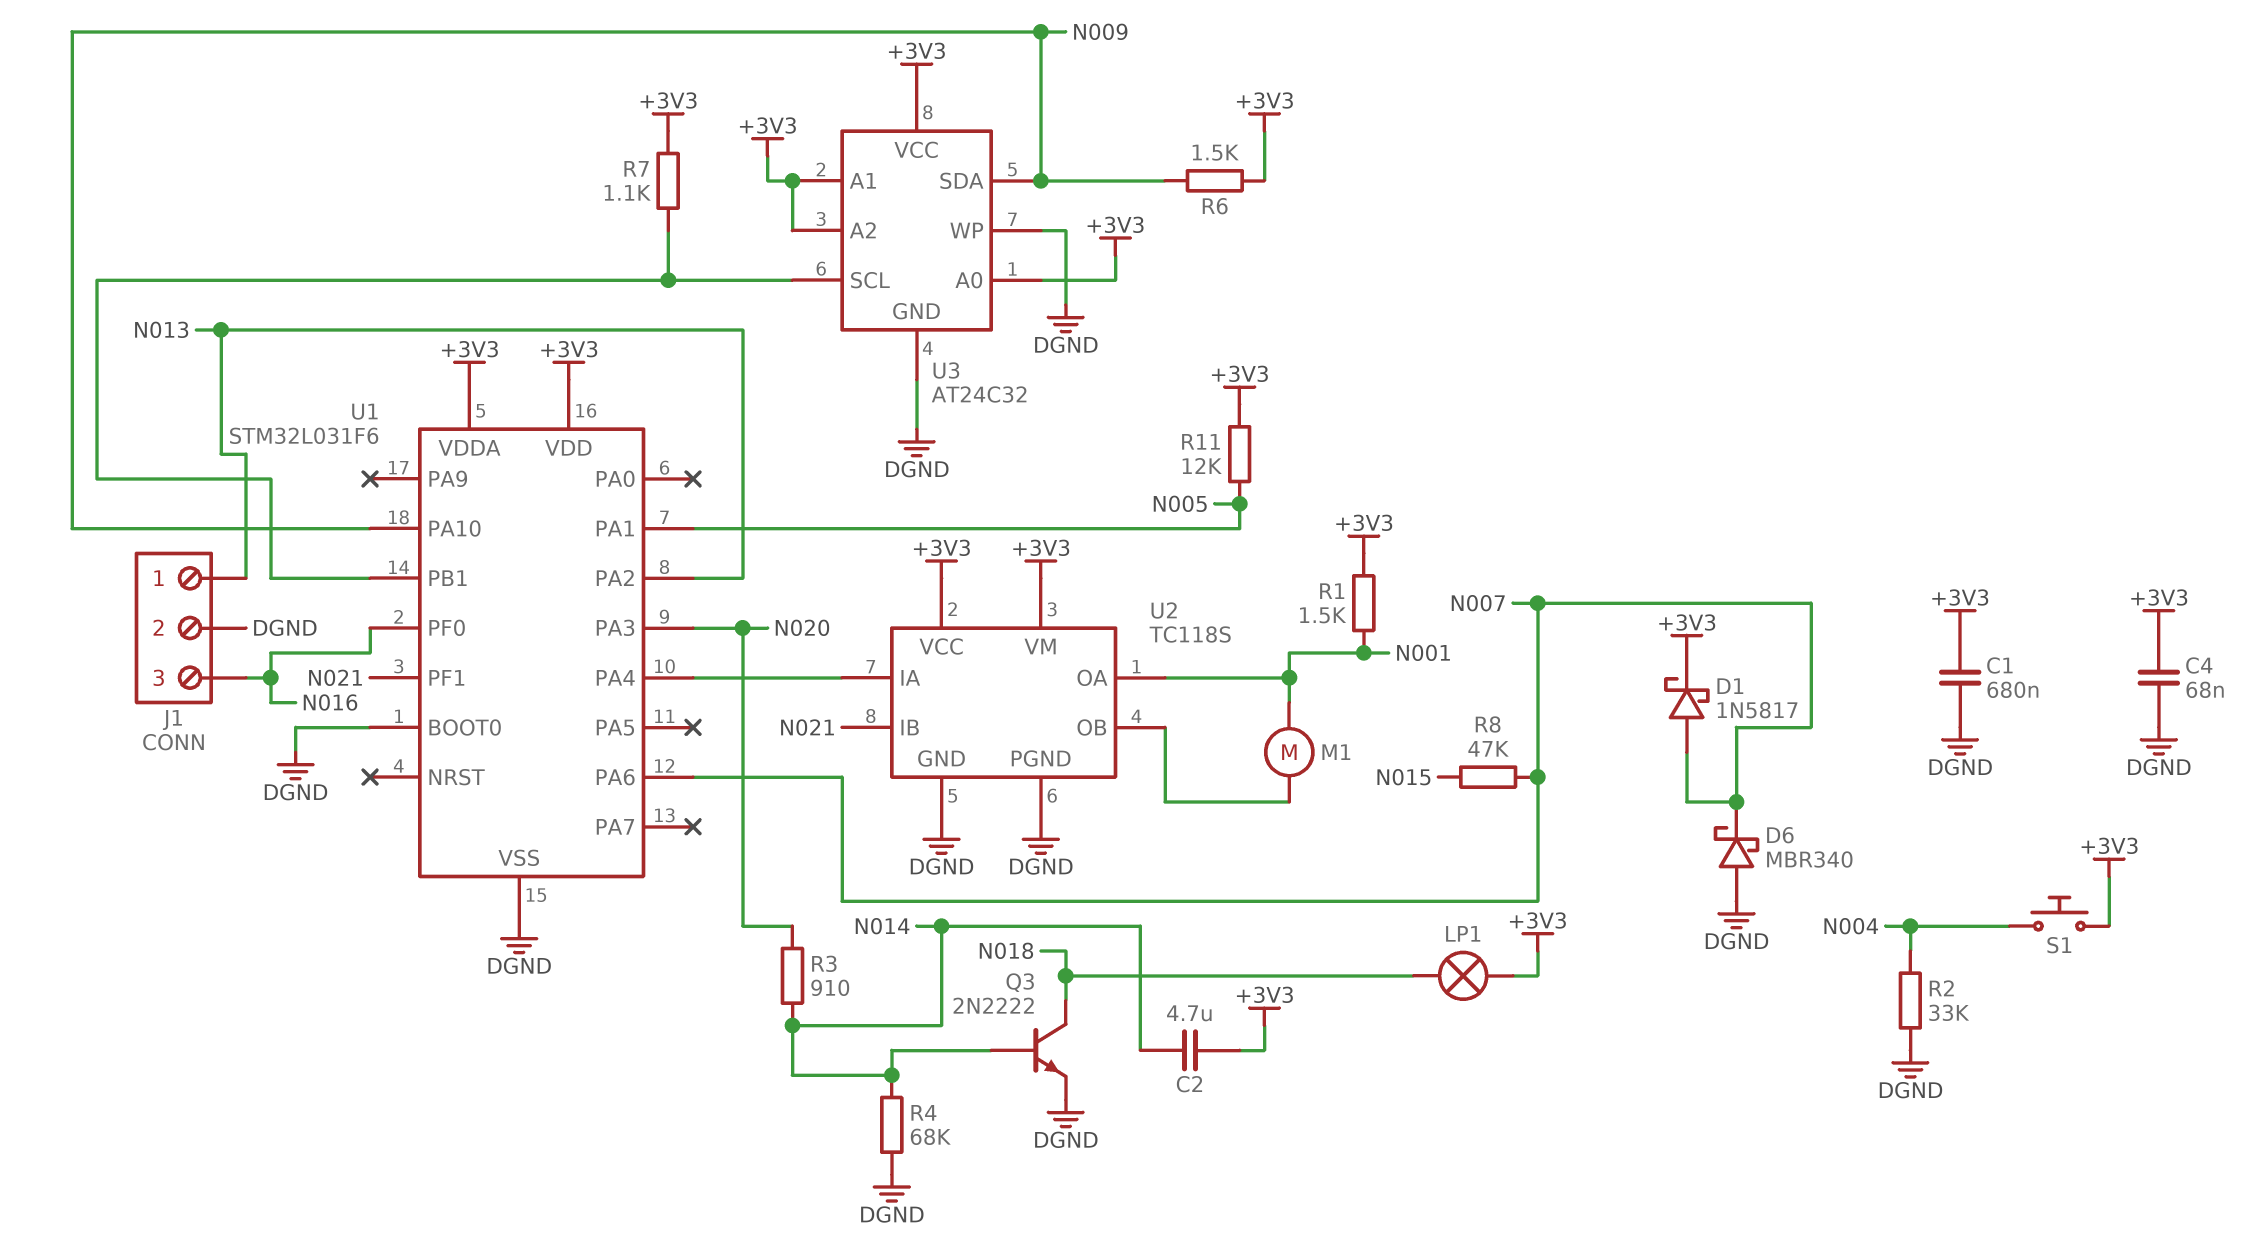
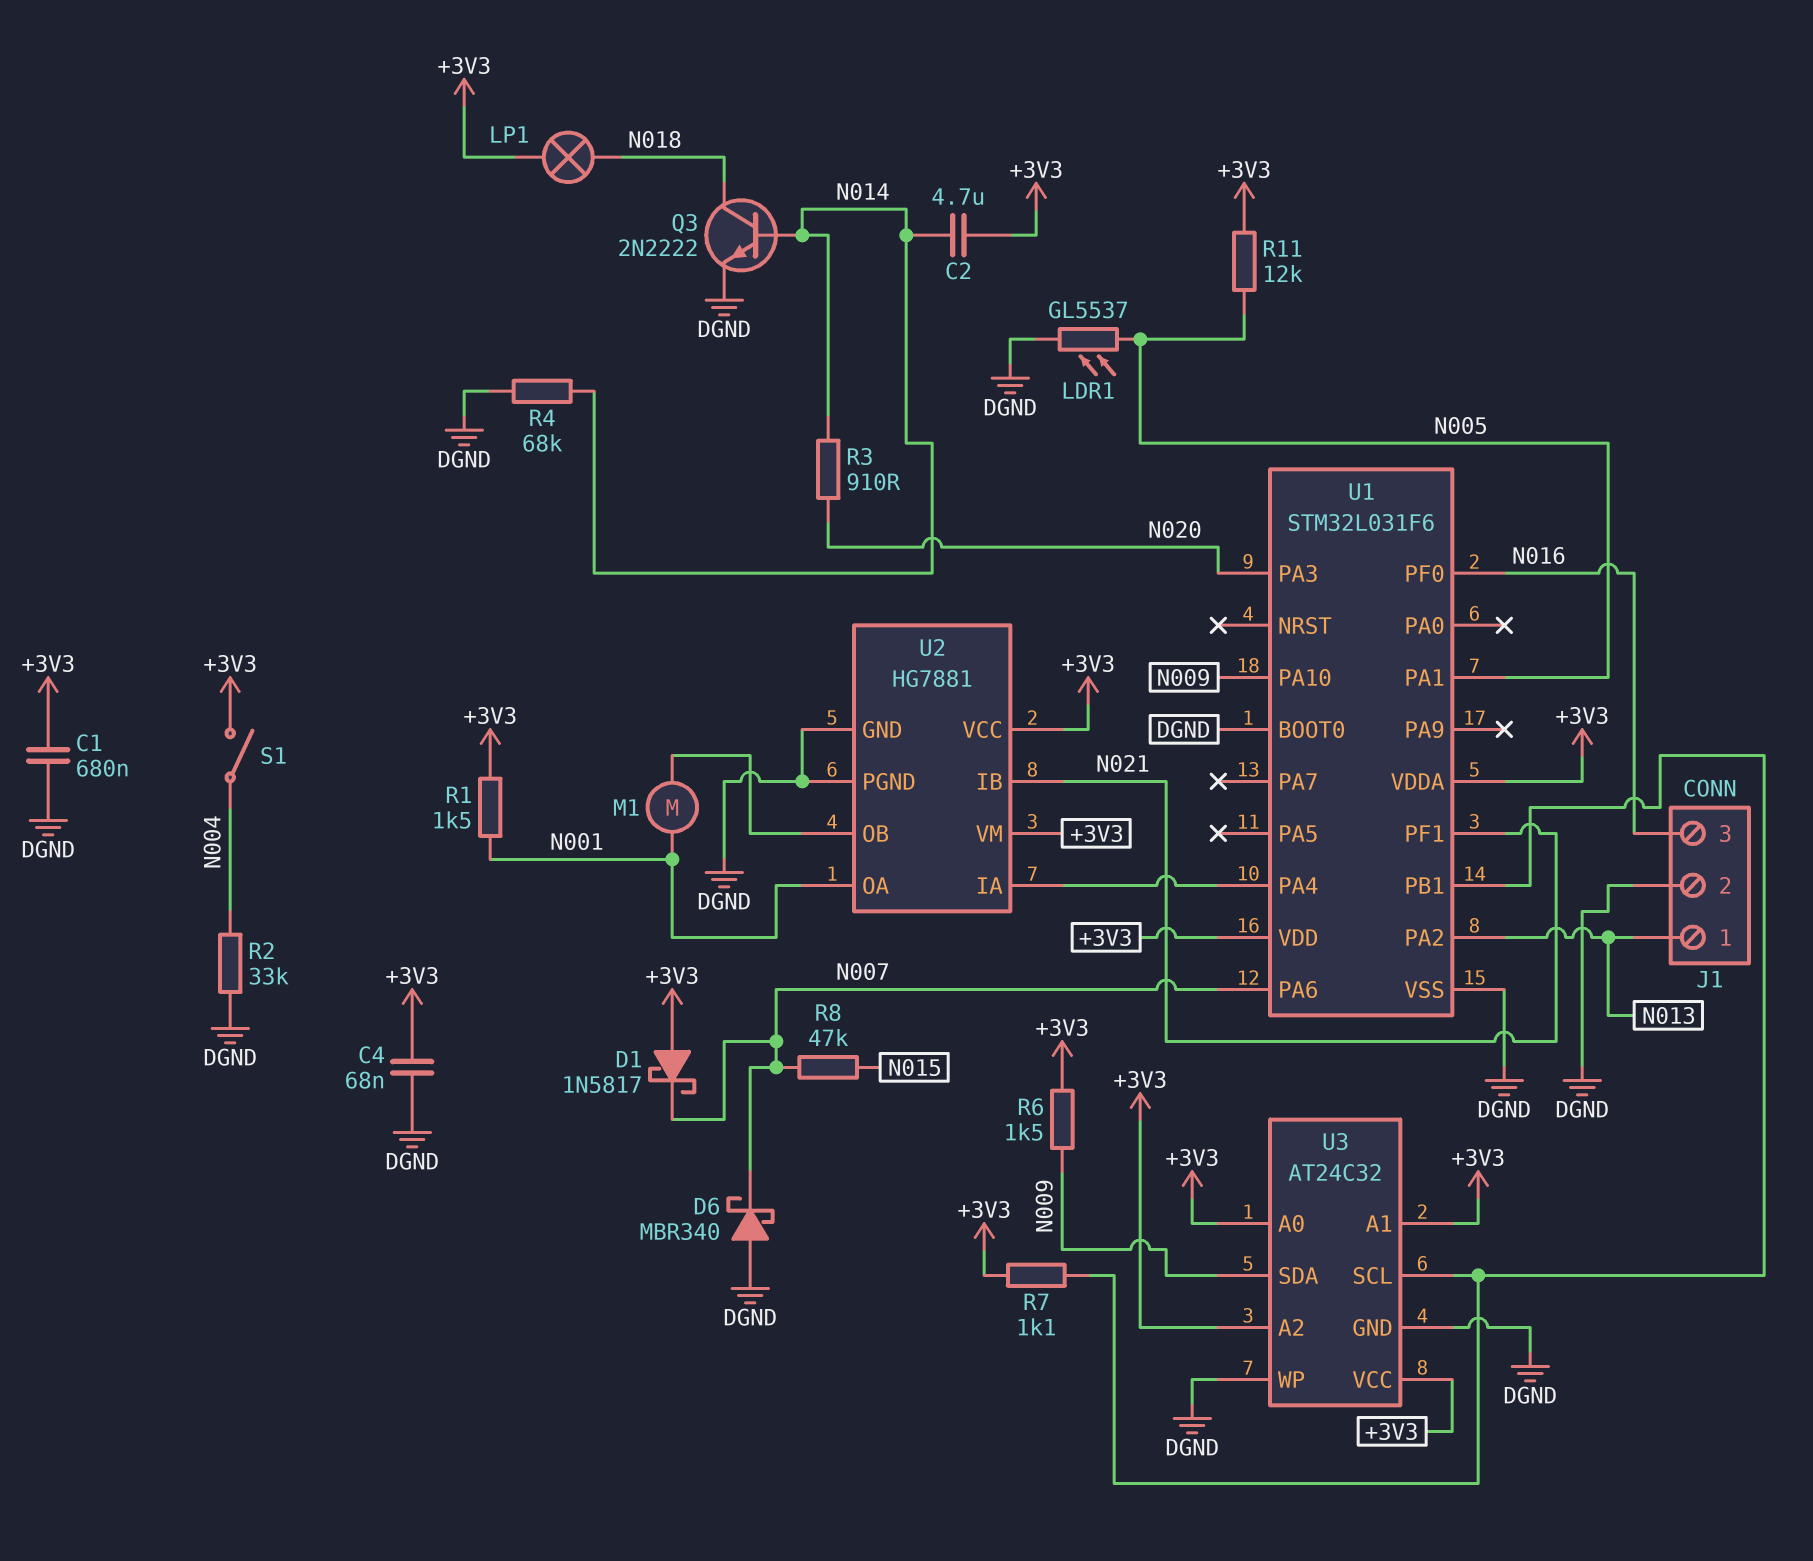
D1: schottky 1N5817 (A N007, K +3V3) -> schottky 1N5817 (A +3V3, K N007)
LDR1: none -> GL5537 (DGND, N005)
S1: button (+3V3, N004) -> switch (+3V3, N004)
U2: TC118S -> HG7881

